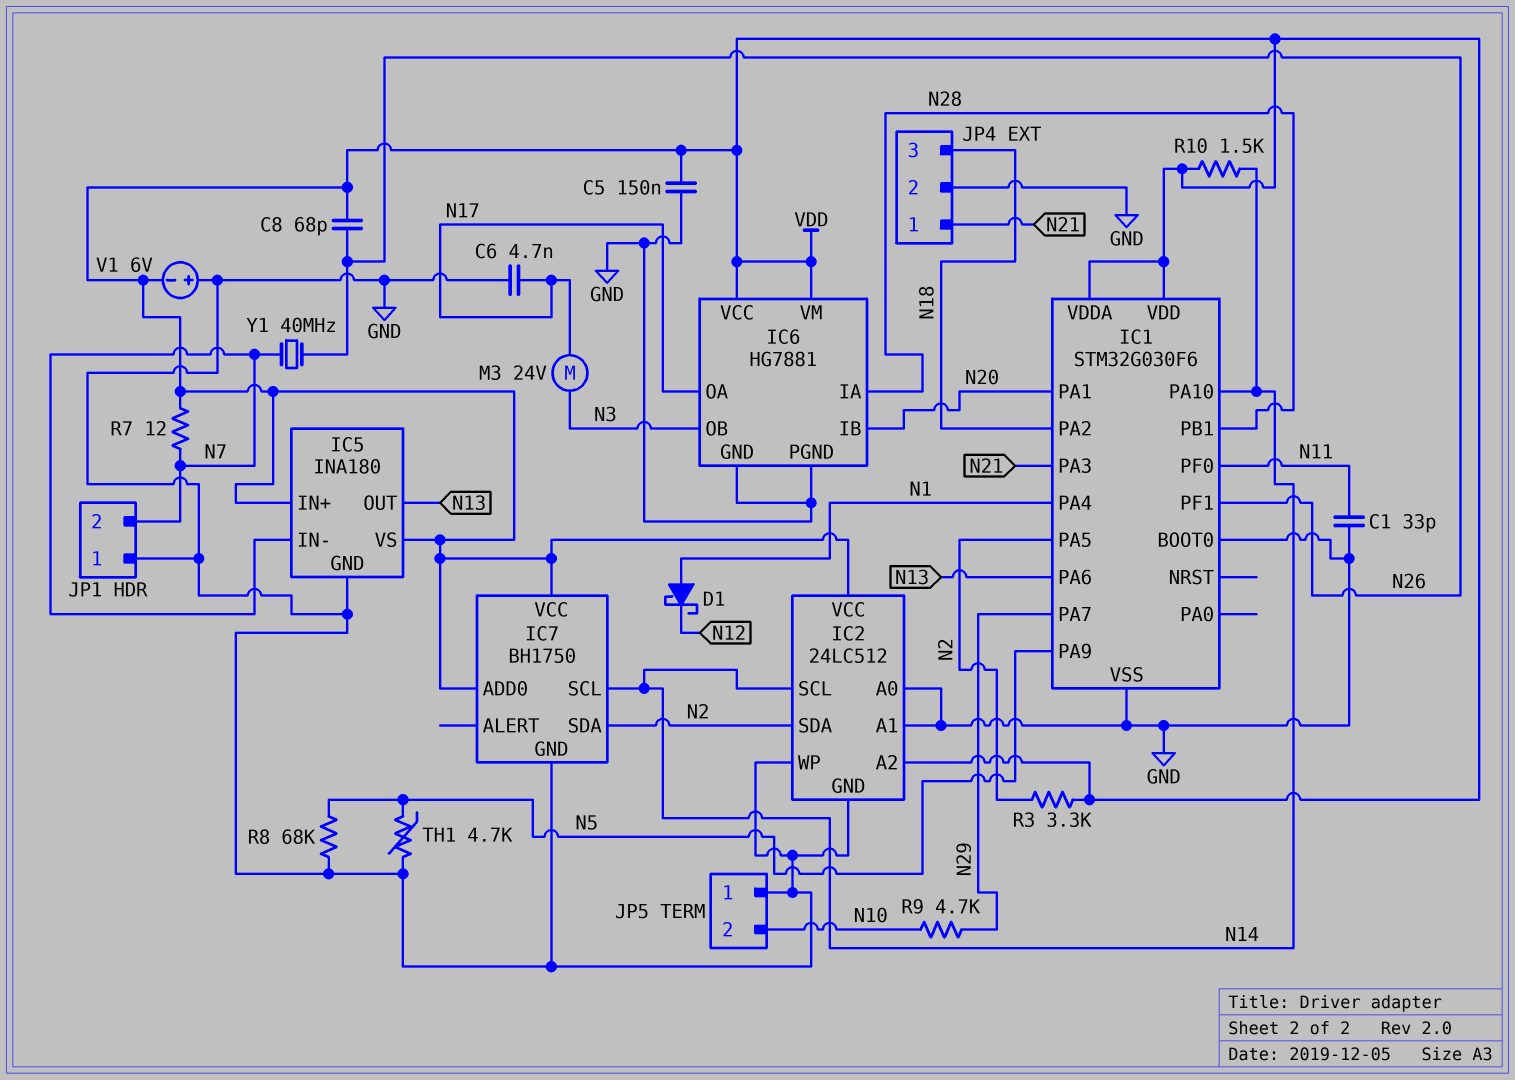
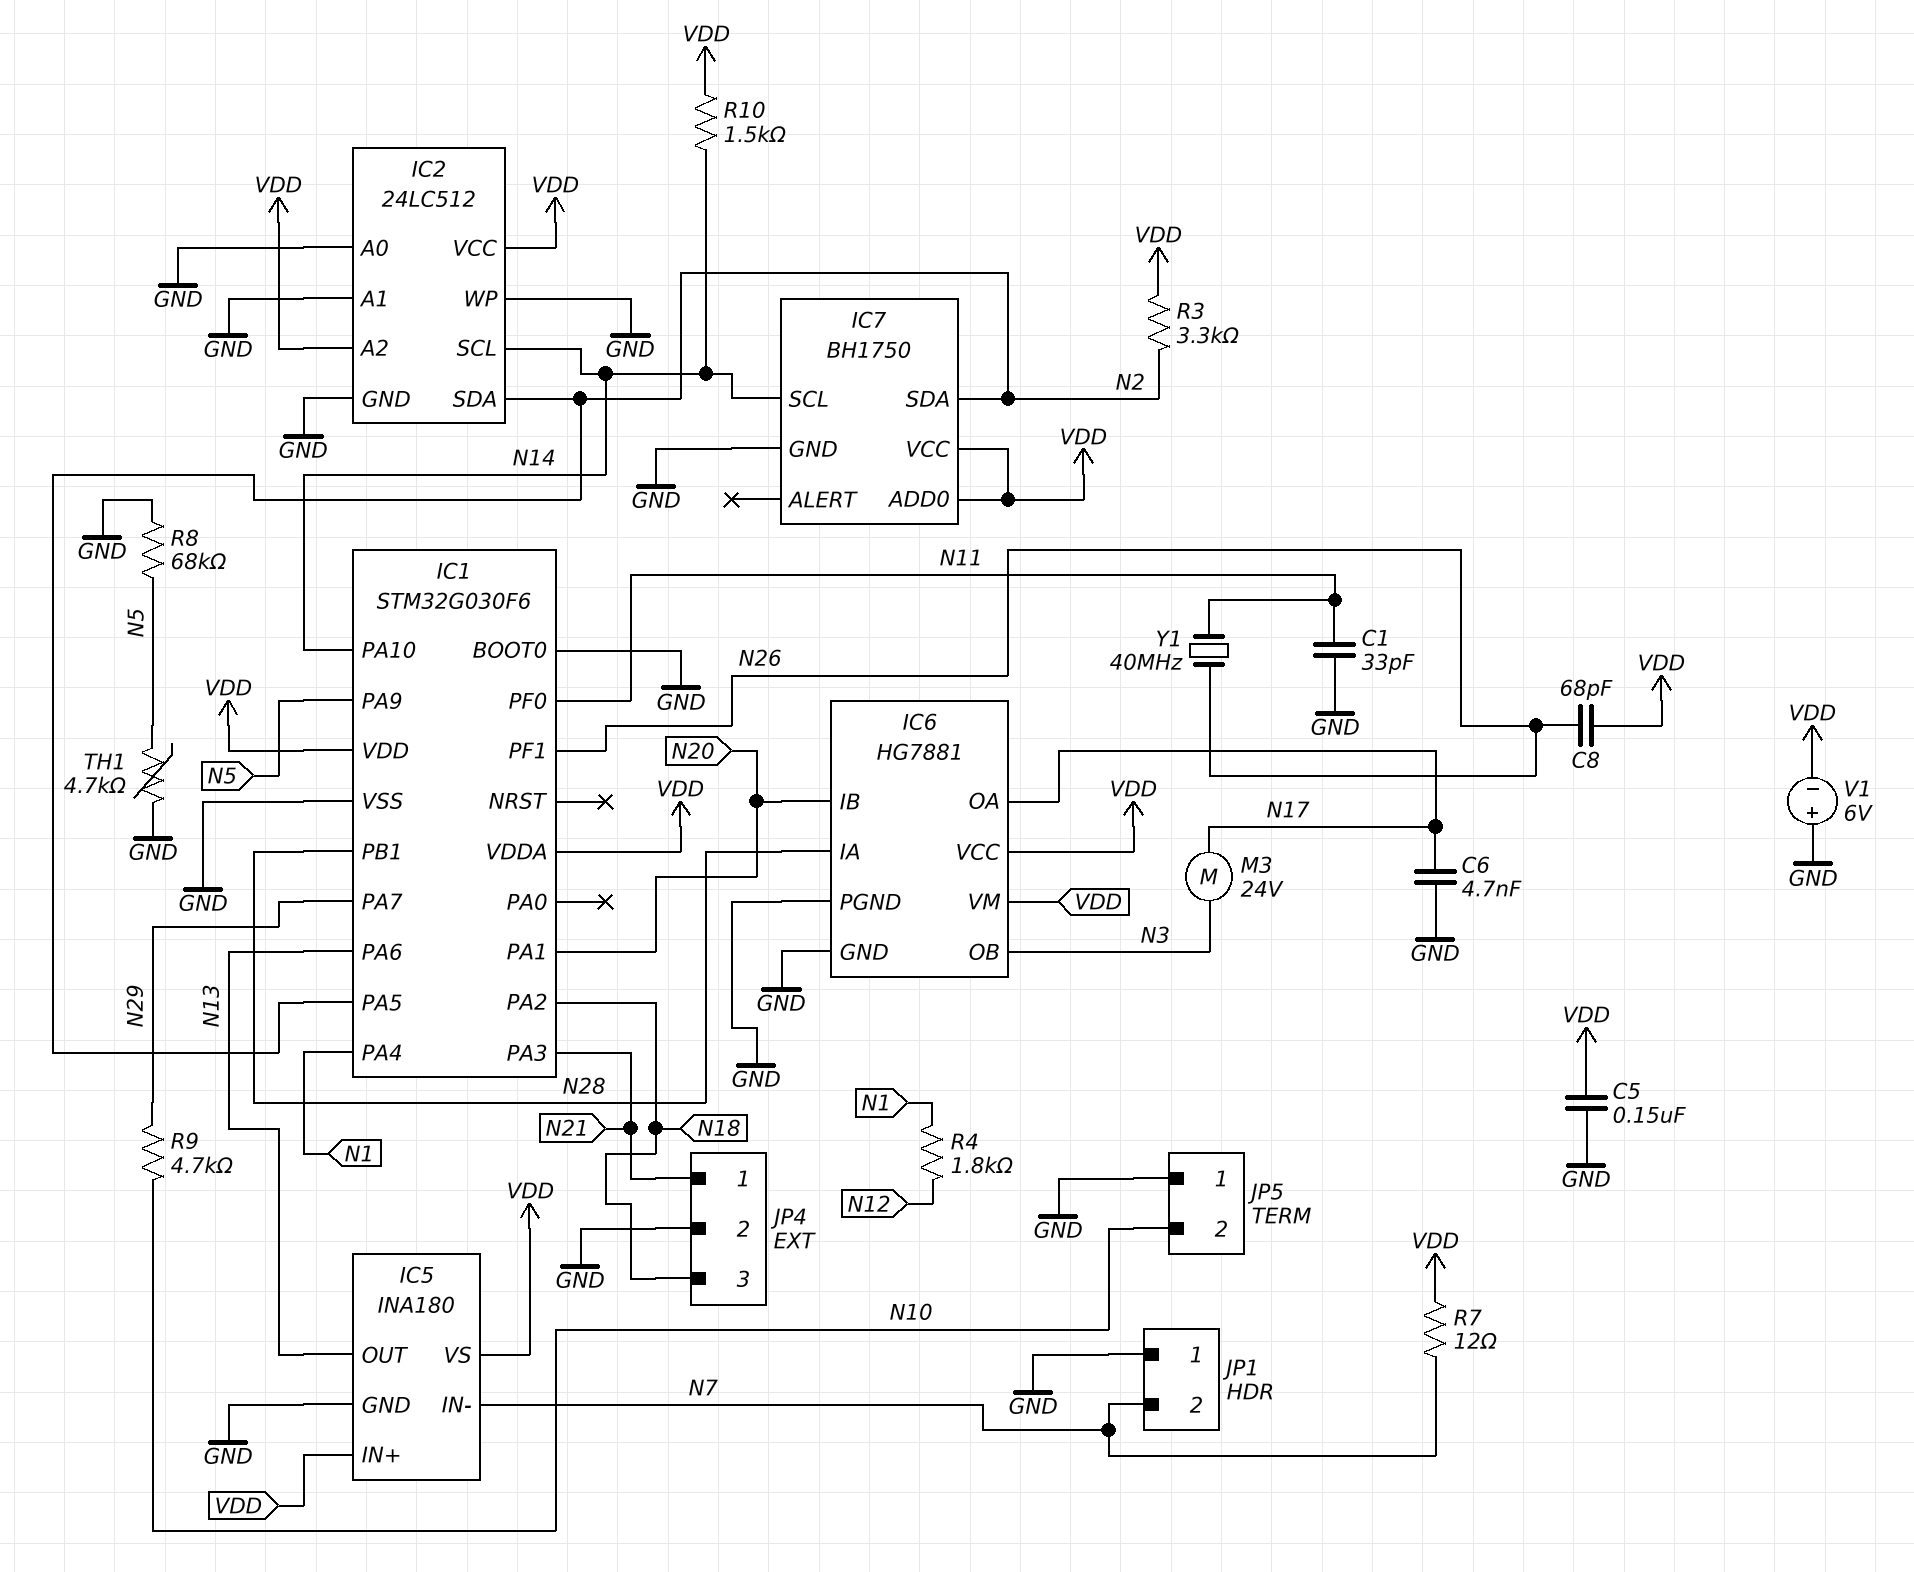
D1: schottky (A N1, K N12) -> none
R4: none -> 1.8k (N1, N12)
Y1: 40MHz (N7, N26) -> 40MHz (N11, N26)

